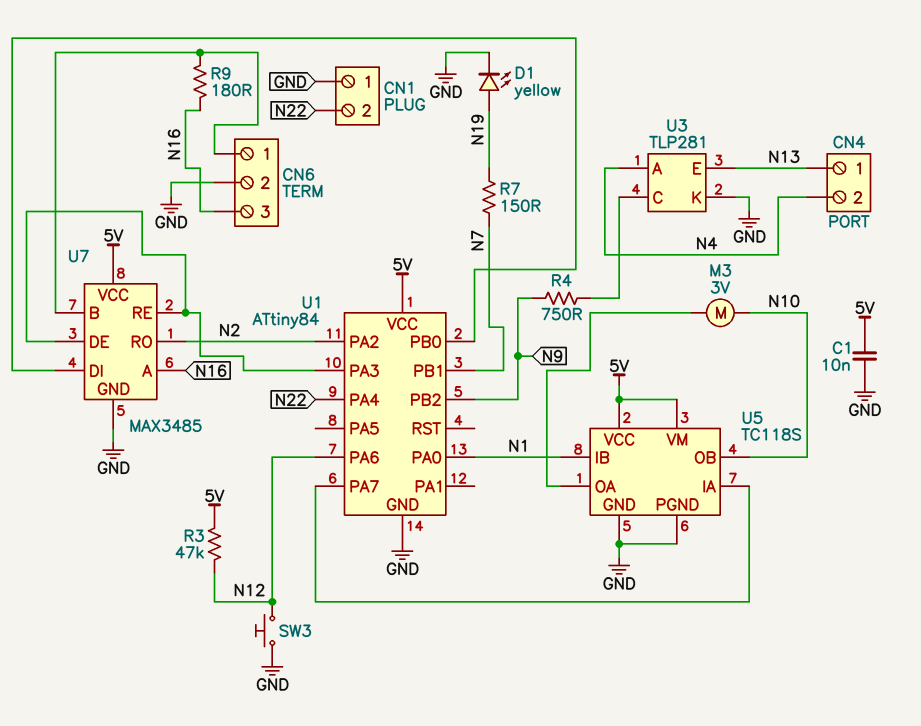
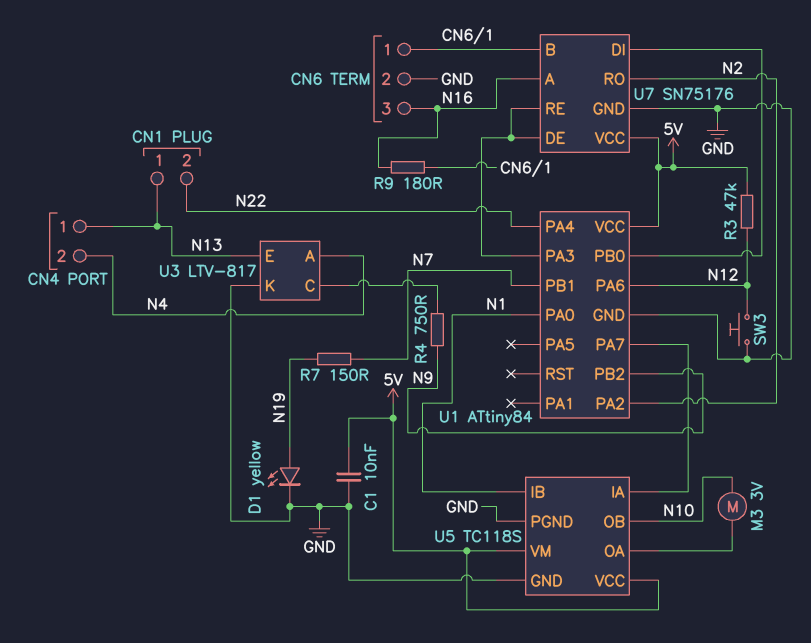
CN1 pin 1: GND -> N13
U3: TLP281 -> LTV-817
U7: MAX3485 -> SN75176

